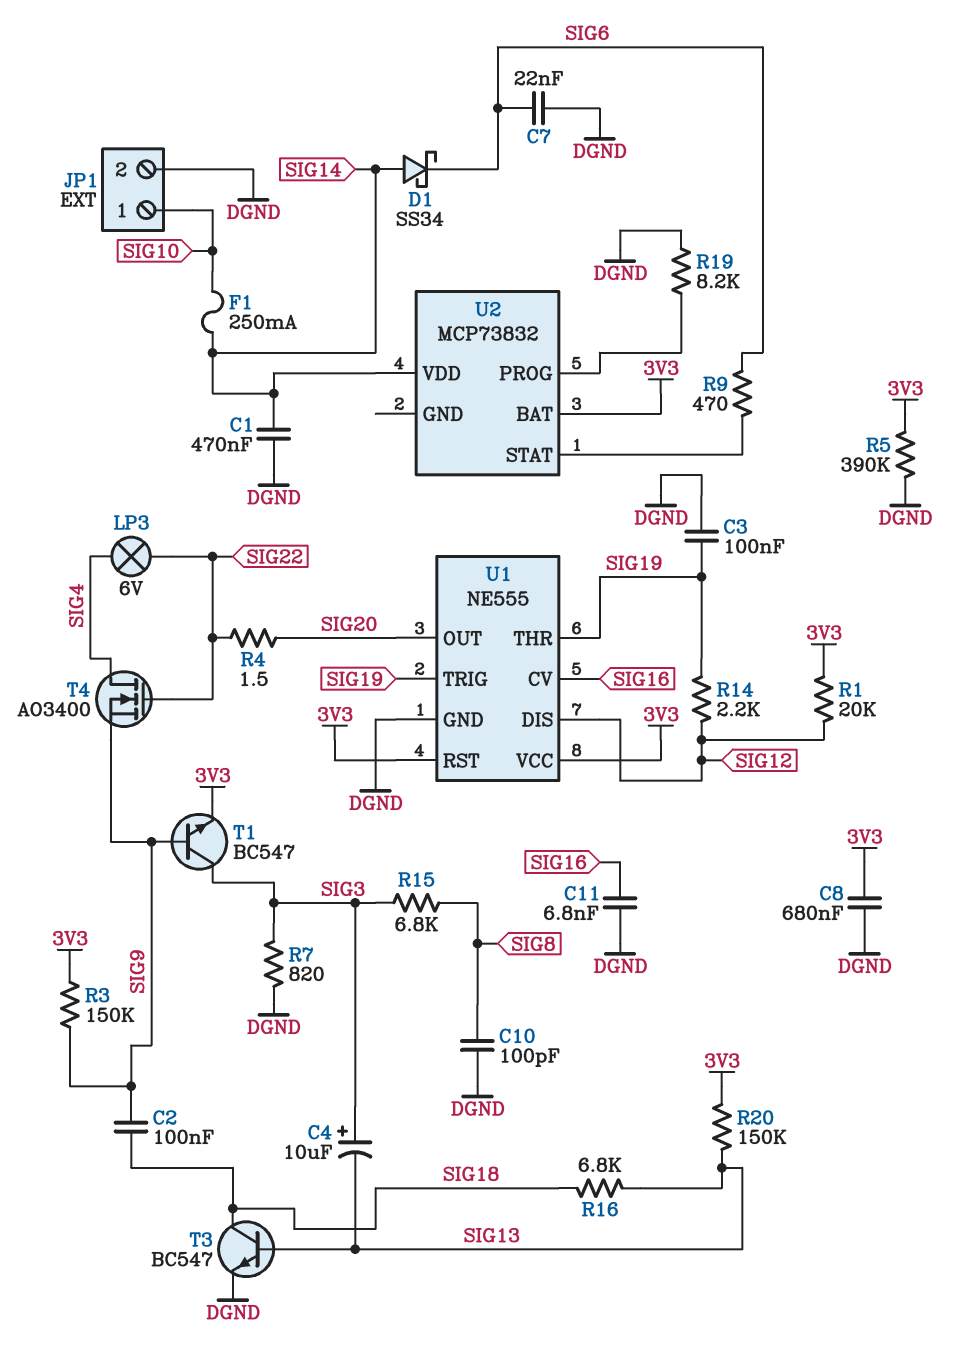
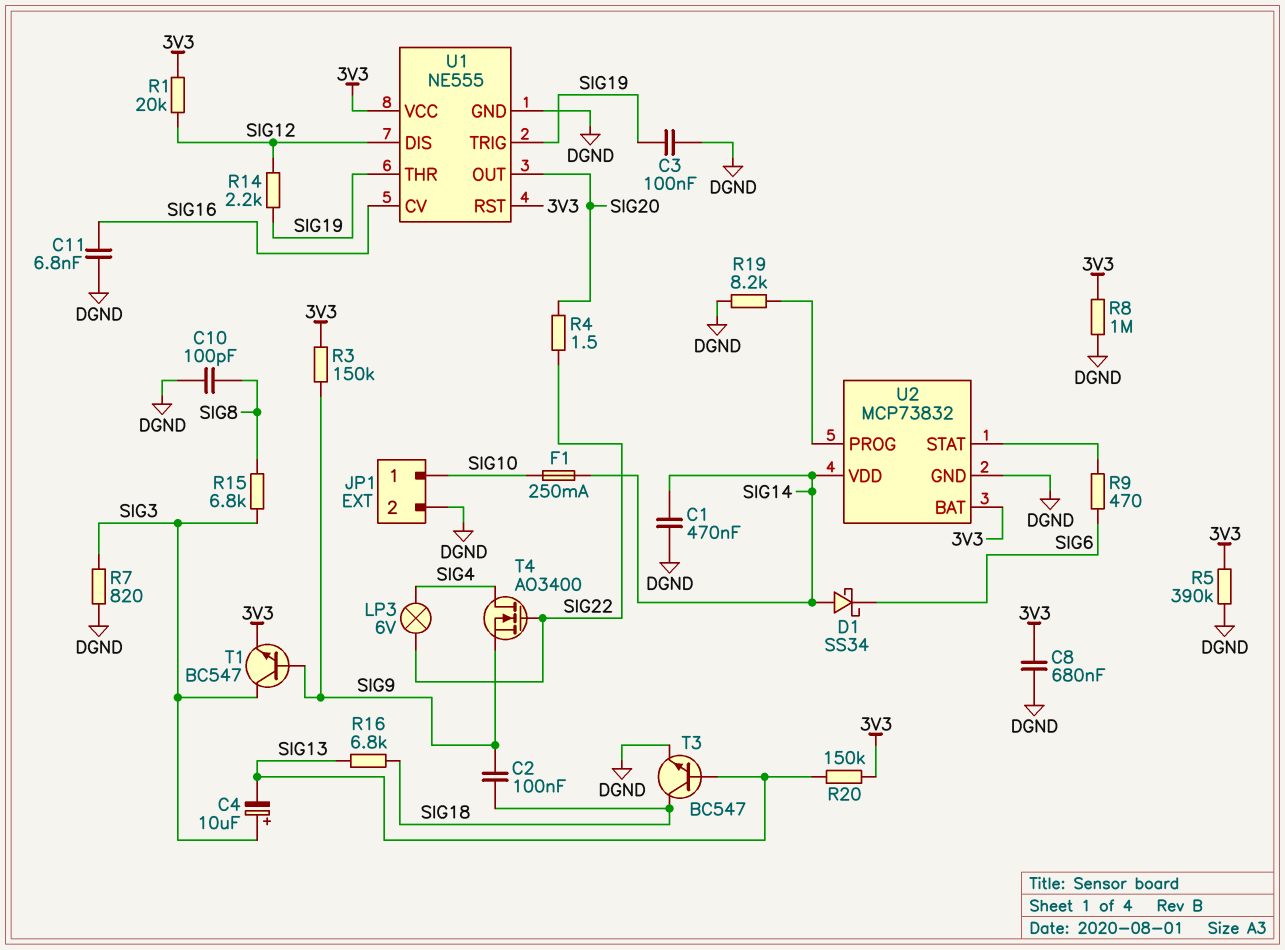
C7: 22nF (DGND, SIG6) -> none
R8: none -> 1M (3V3, DGND)
U2 pin GND: none -> DGND

